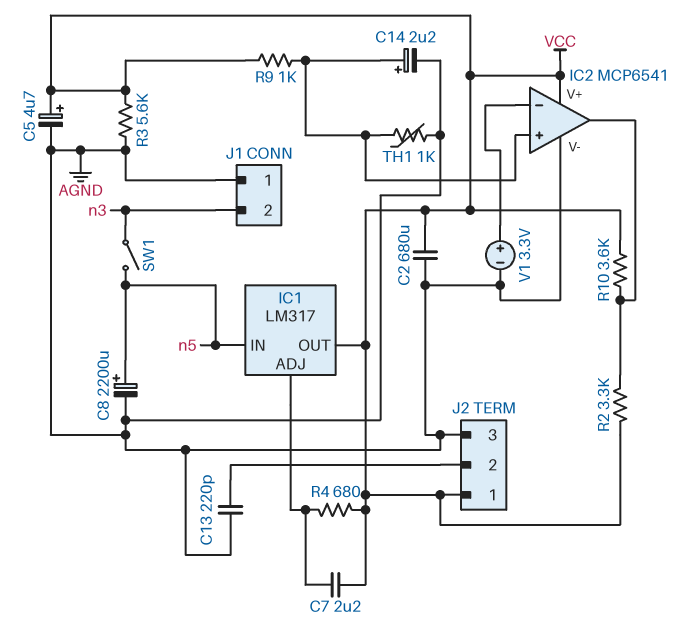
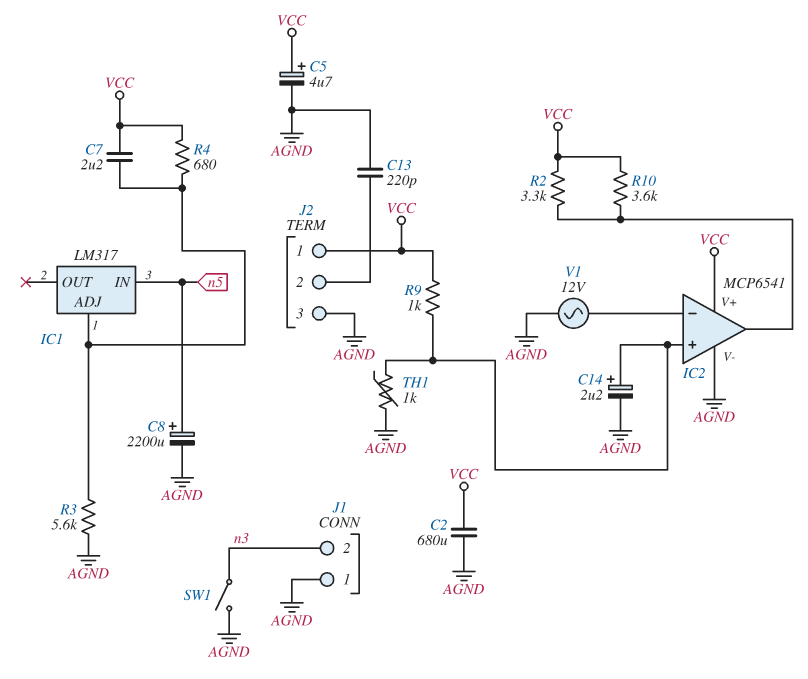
IC1 pin OUT: VCC -> none
R3: 5.6k (AGND, VCC) -> 5.6k (AGND, IC1/ADJ)
SW1: switch (n3, n5) -> switch (AGND, n3)
V1: 3.3V (plus IC2/in-, minus AGND) -> AC 12V (AGND, IC2/in-)

